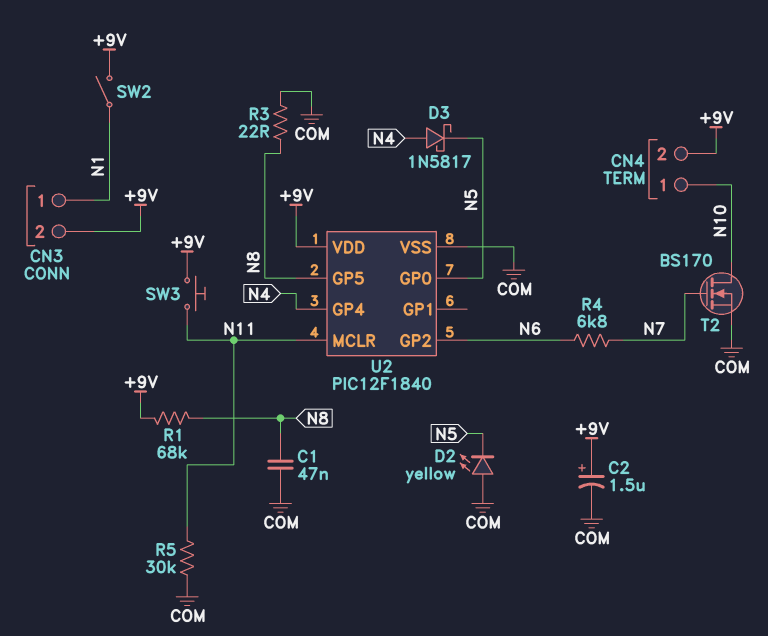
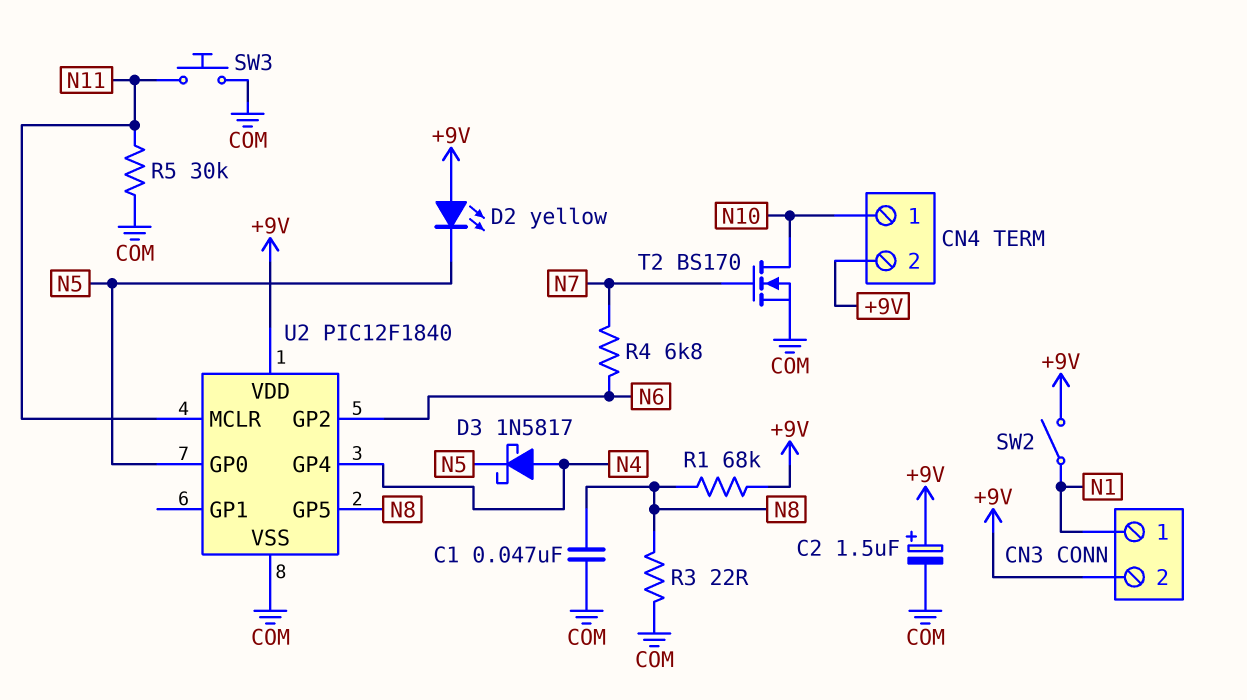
D2: LED yellow (A COM, K N5) -> LED yellow (A +9V, K N5)
SW3: button (+9V, N11) -> button (COM, N11)

